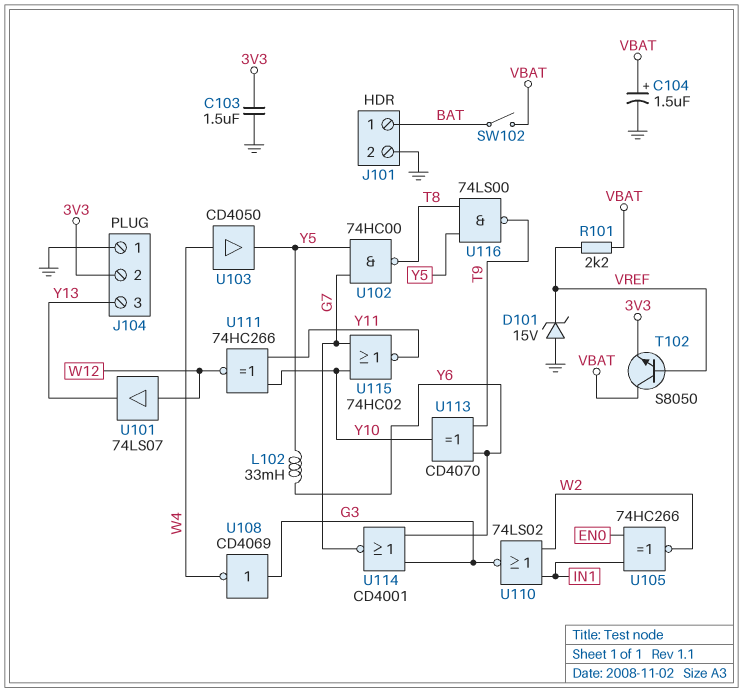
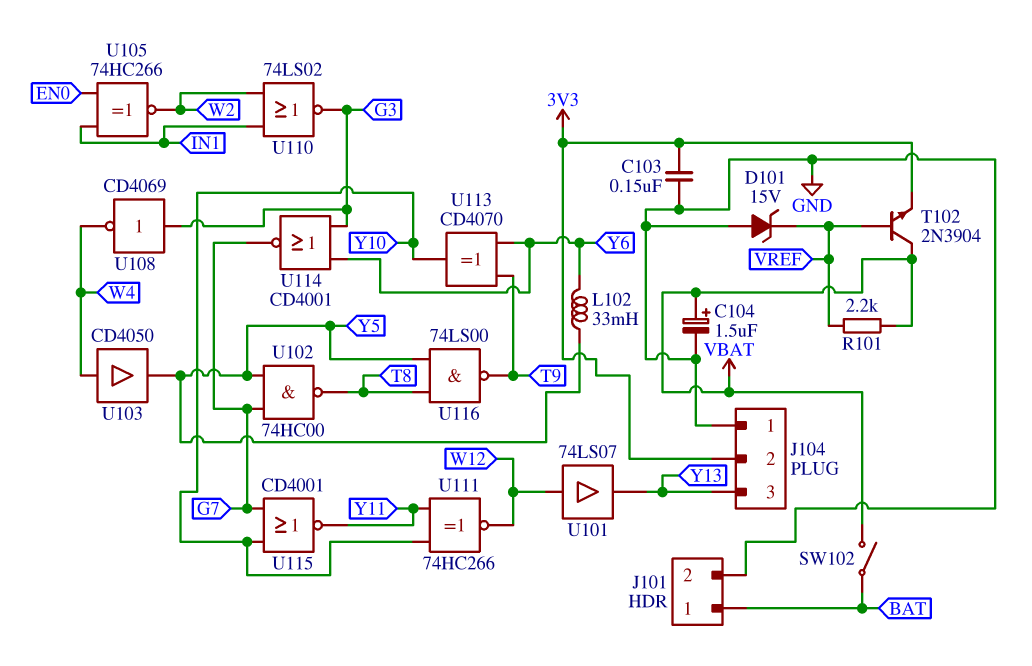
C103: 1.5uF (3V3, GND) -> 150nF (3V3, GND)
T102: NPN S8050 (B VREF, C VBAT, E 3V3) -> NPN 2N3904 (B VREF, C VBAT, E 3V3)
U115: NOR 74HC02 (in G7, in Y10, out Y11) -> NOR CD4001 (in G7, in Y10, out Y11)

